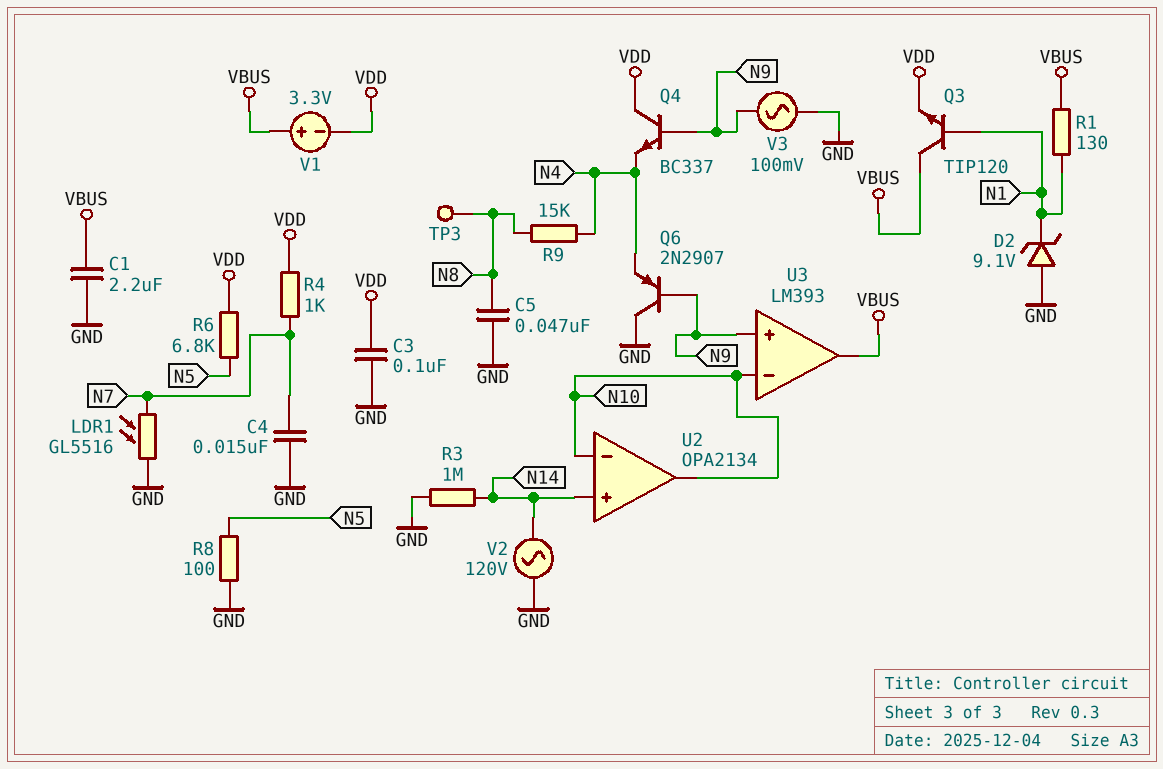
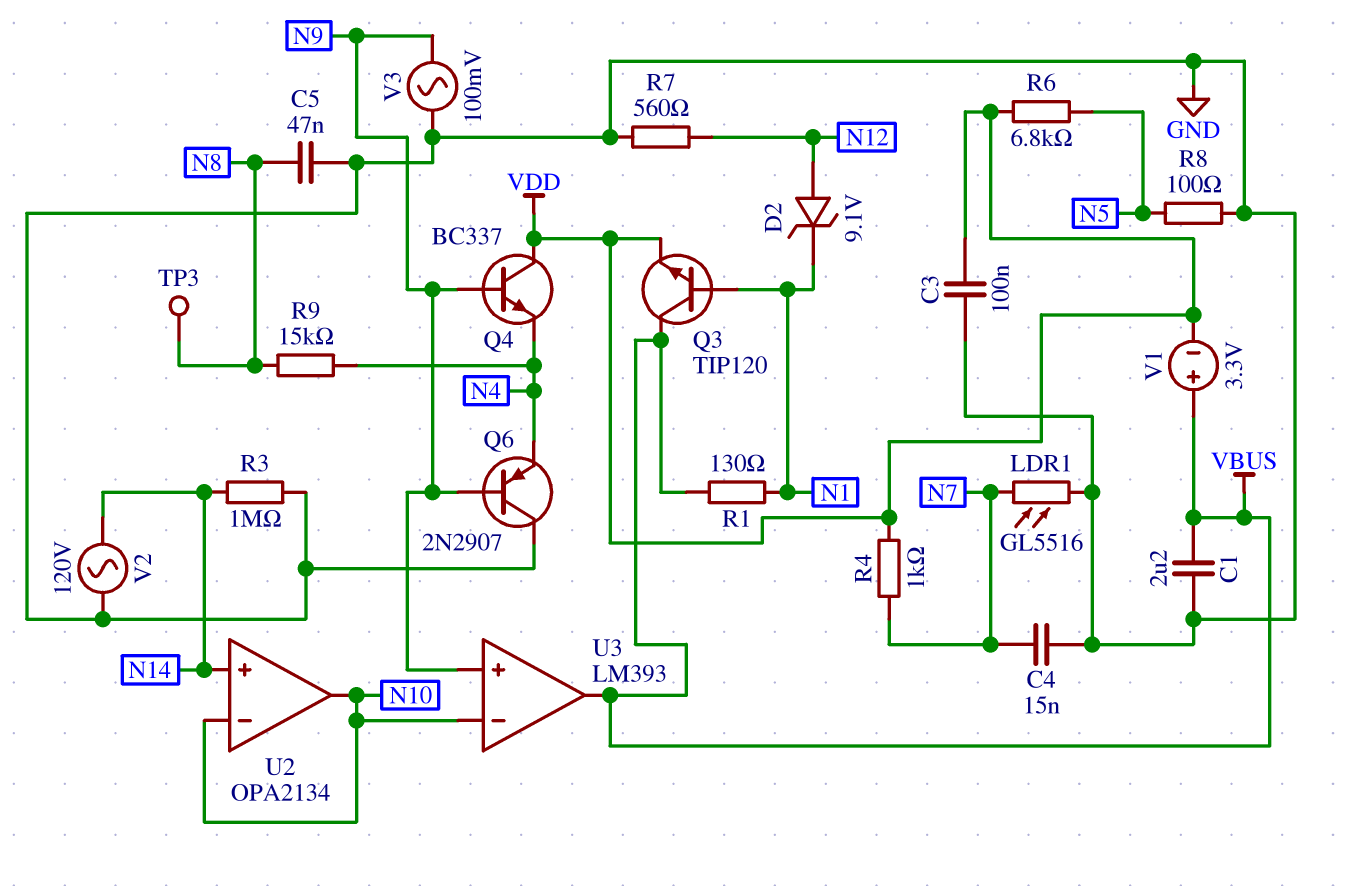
D2: zener 9.1V (A GND, K N1) -> zener 9.1V (A N12, K N1)
R7: none -> 560 (GND, N12)

